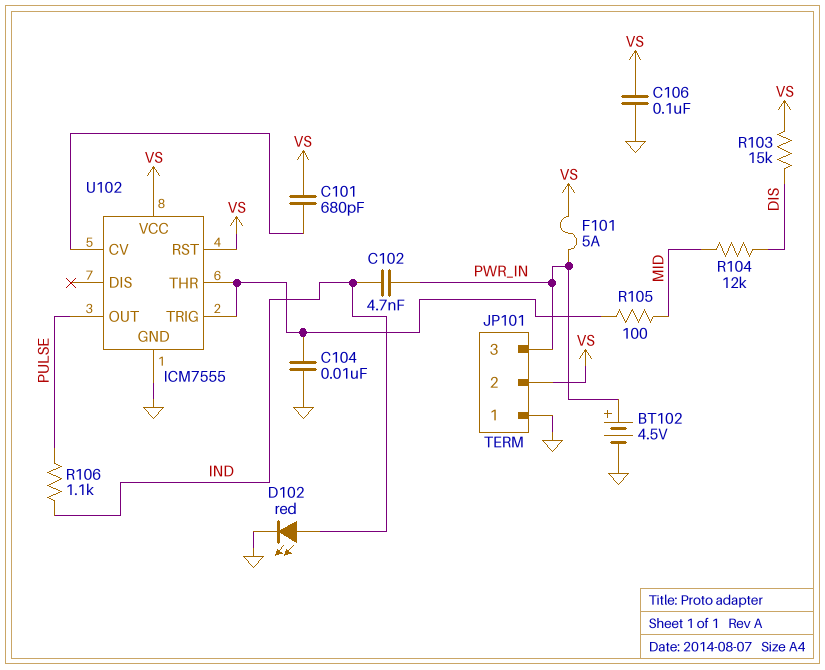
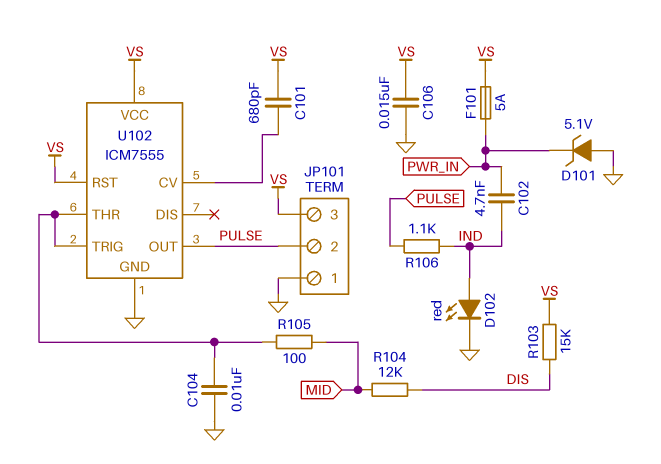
BT102: 4.5V (plus PWR_IN, minus GND) -> none
C106: 100nF (GND, VS) -> 15nF (GND, VS)
D101: none -> zener 5.1V (A GND, K PWR_IN)
JP101 pin 2: VS -> PULSE
JP101 pin 3: PWR_IN -> VS

